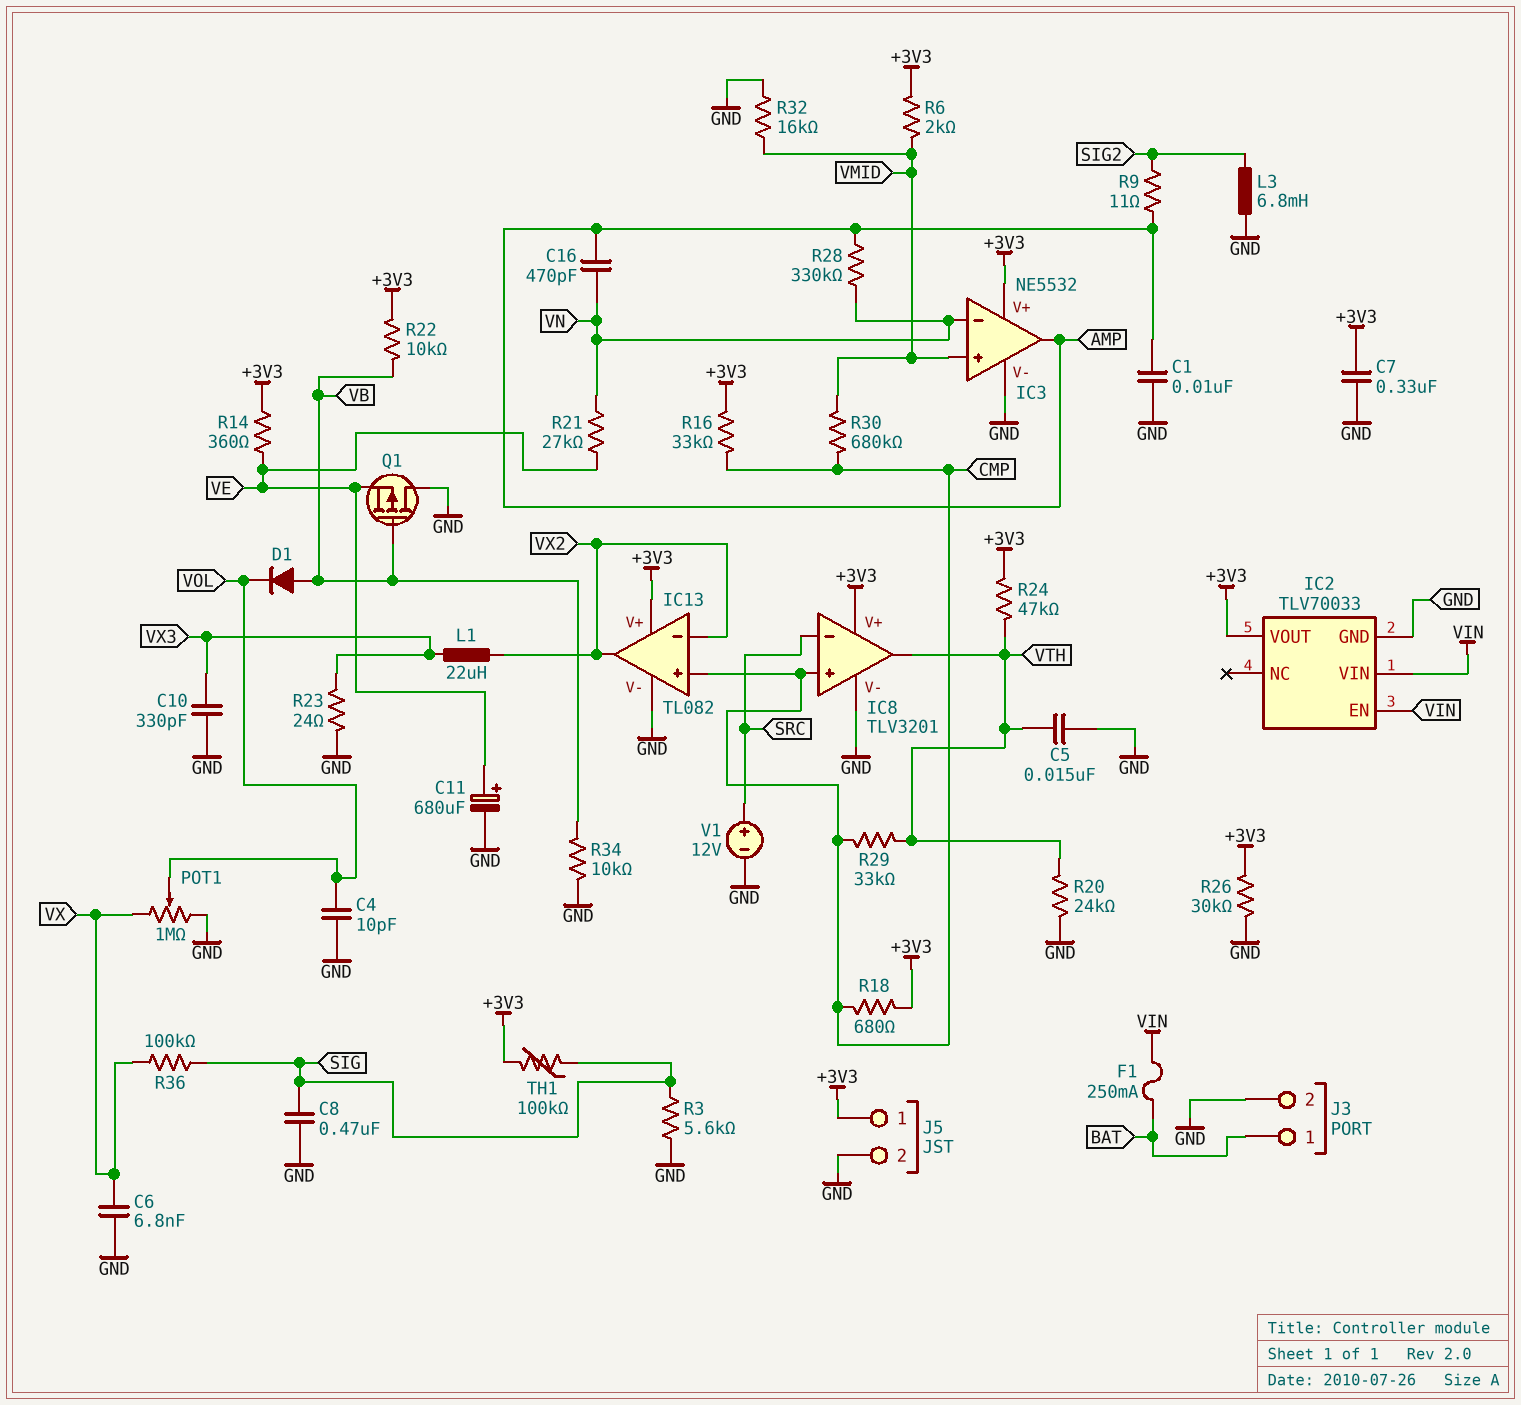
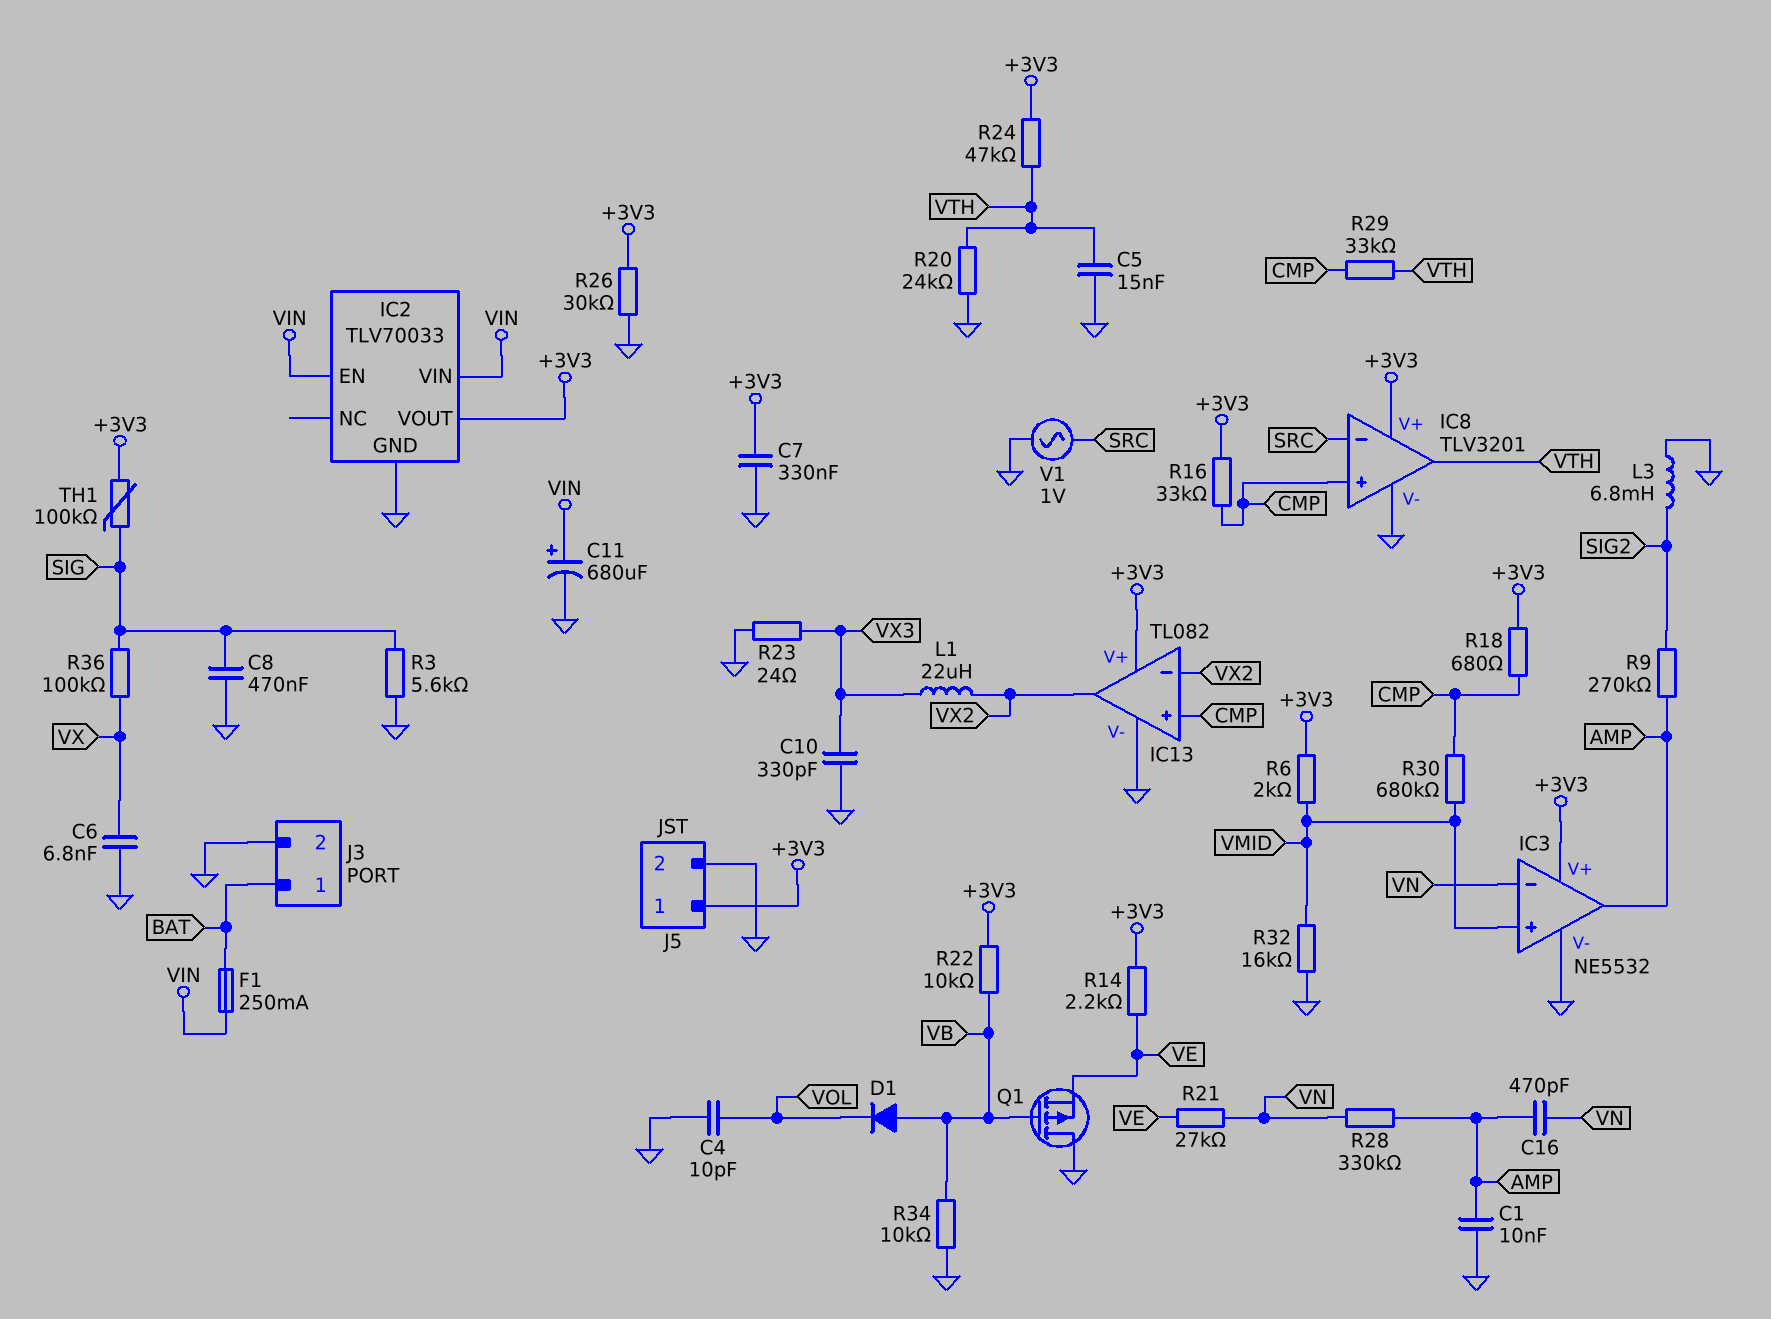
C11: 680uF (plus VE, minus GND) -> 680uF (plus VIN, minus GND)
POT1: 1M (GND, VX, wiper VOL) -> none
R9: 11 (AMP, SIG2) -> 270k (AMP, SIG2)
R14: 360 (+3V3, VE) -> 2.2k (+3V3, VE)
V1: 12V (plus SRC, minus GND) -> AC 1V (GND, SRC)

